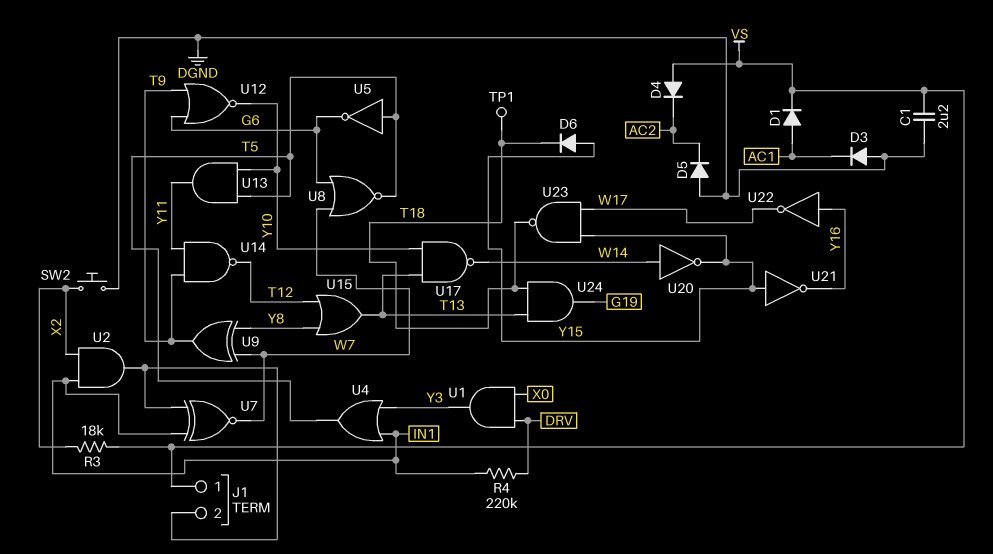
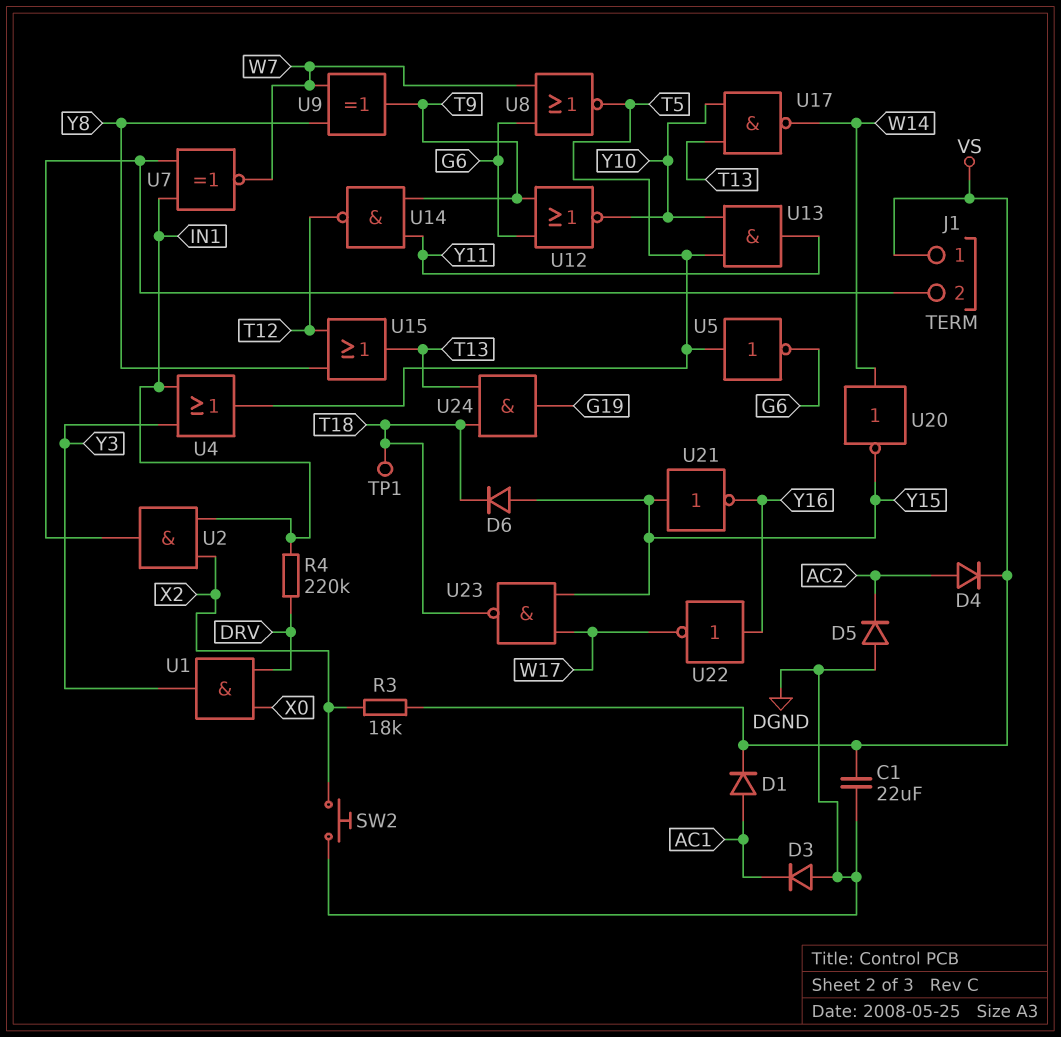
C1: 2.2uF (DGND, VS) -> 22uF (DGND, VS)
D4: diode (A VS, K AC2) -> diode (A AC2, K VS)

